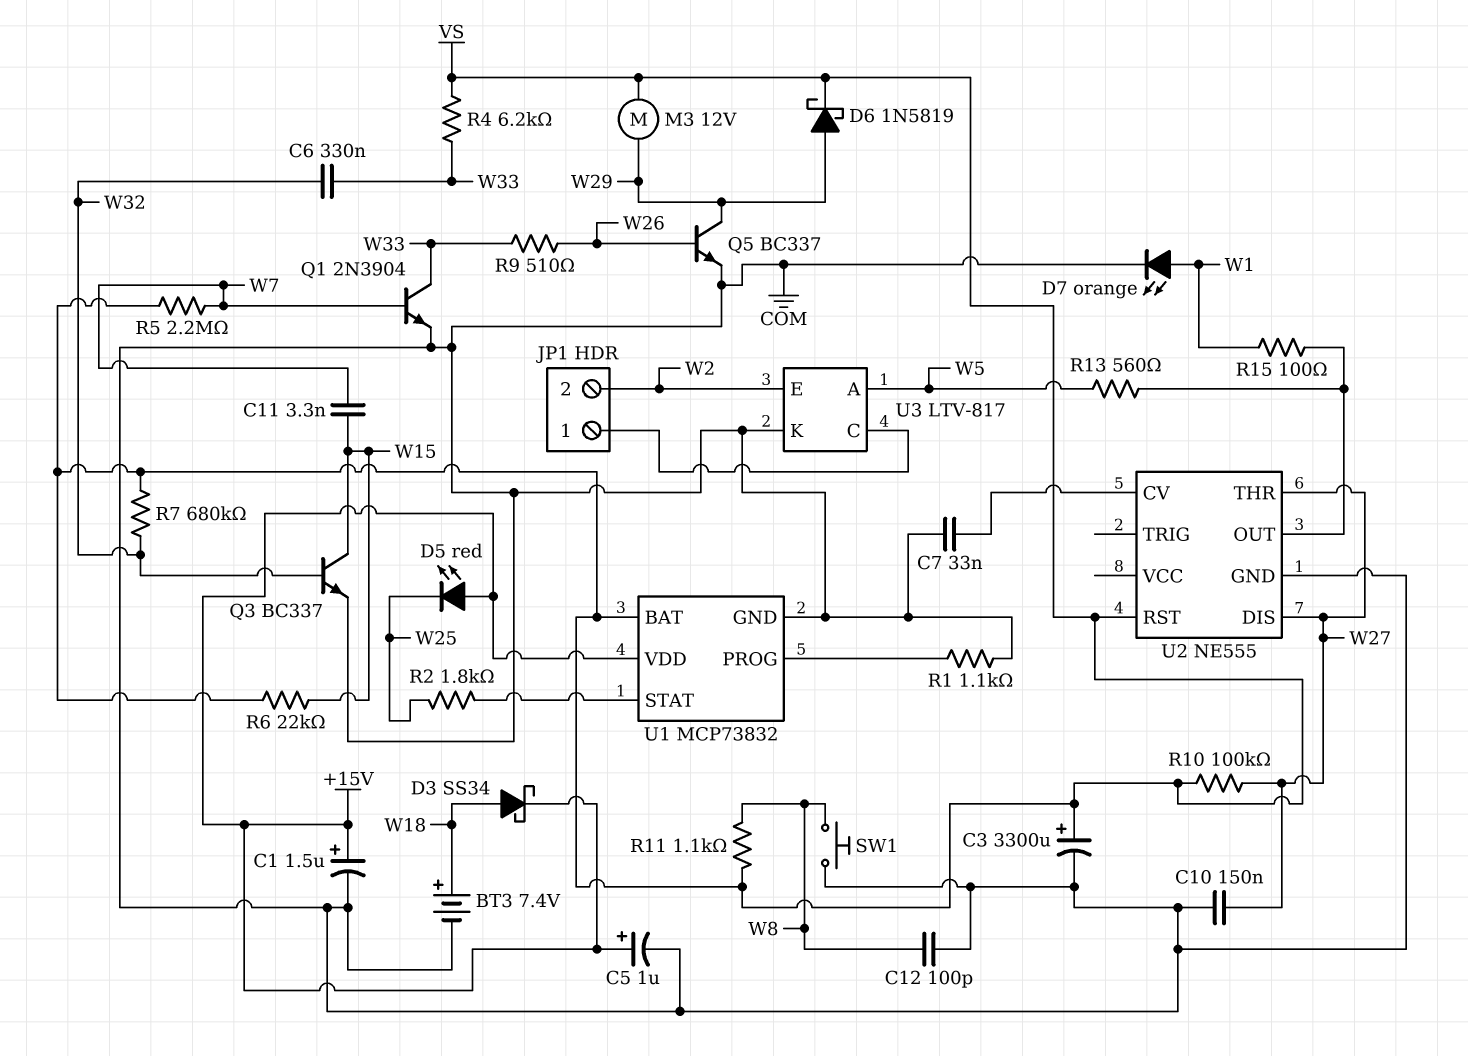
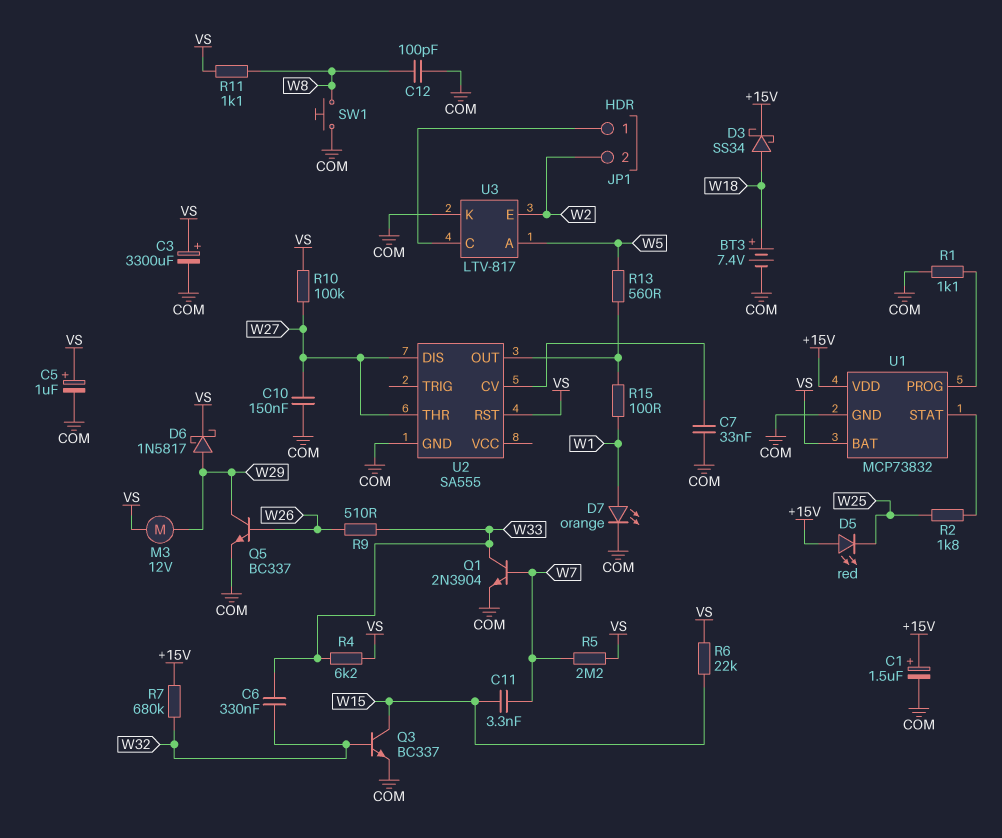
C5: 1uF (plus +15V, minus COM) -> 1uF (plus VS, minus COM)
D6: schottky 1N5819 (A W29, K VS) -> schottky 1N5817 (A W29, K VS)
R7: 680k (VS, W32) -> 680k (+15V, W32)
U2: NE555 -> SA555

